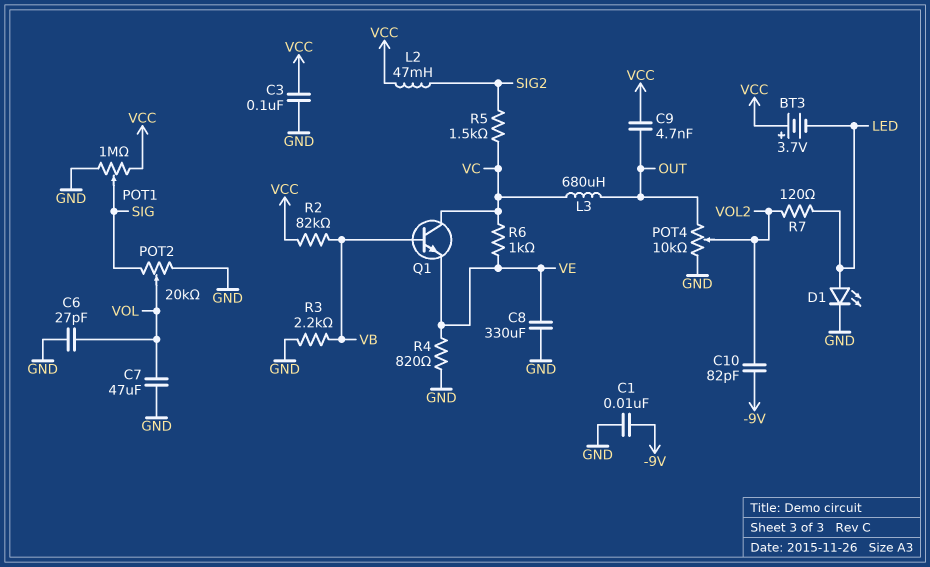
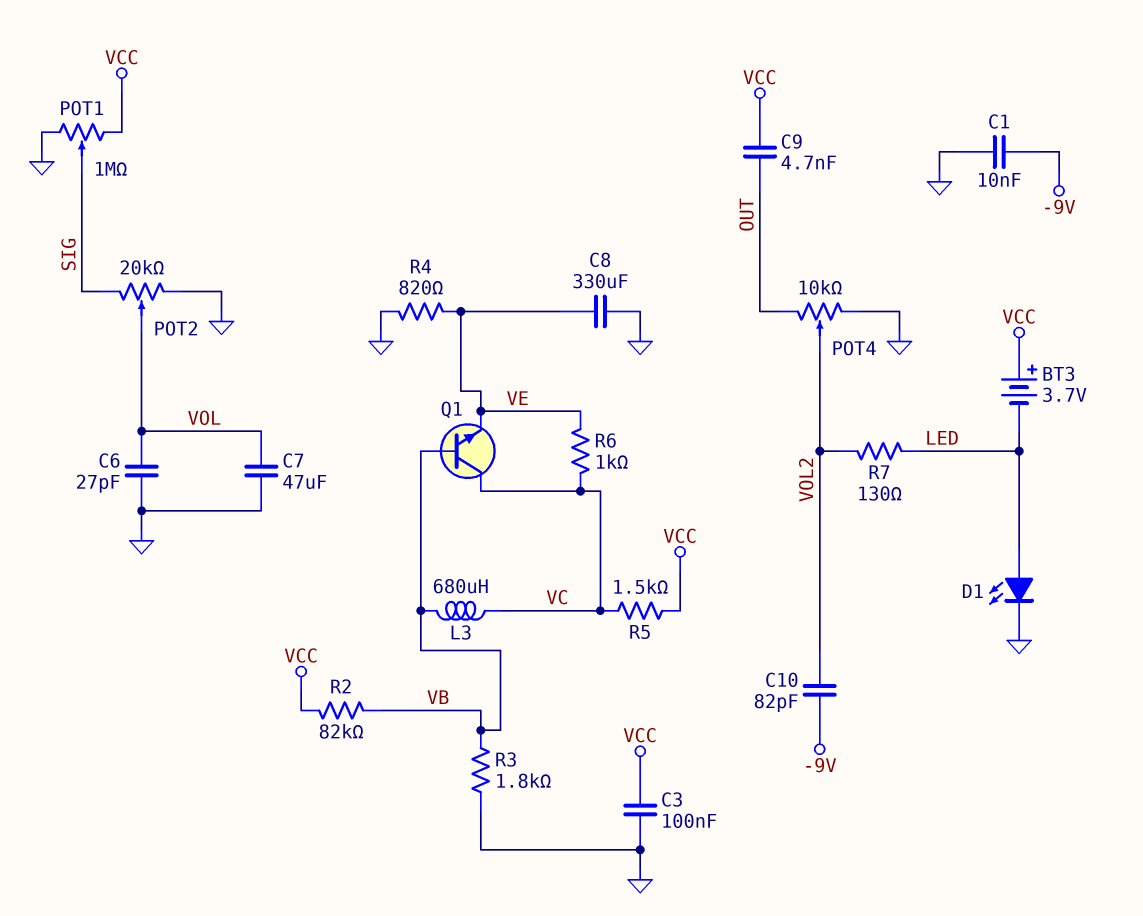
L2: 47mH (SIG2, VCC) -> none
L3: 680uH (OUT, VC) -> 680uH (VB, VC)
R3: 2.2k (GND, VB) -> 1.8k (GND, VB)
R5: 1.5k (SIG2, VC) -> 1.5k (VC, VCC)
R7: 120 (LED, VOL2) -> 130 (LED, VOL2)

